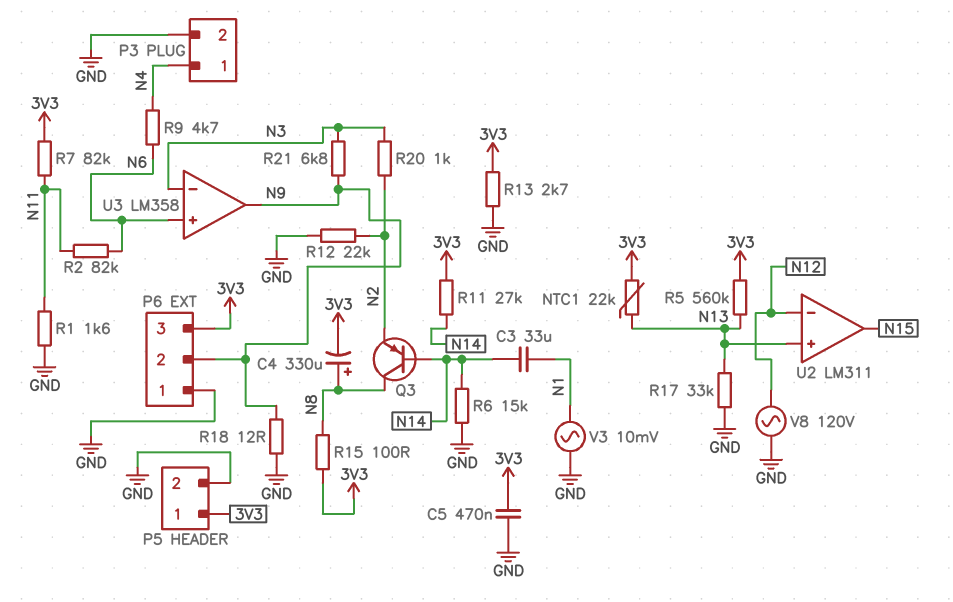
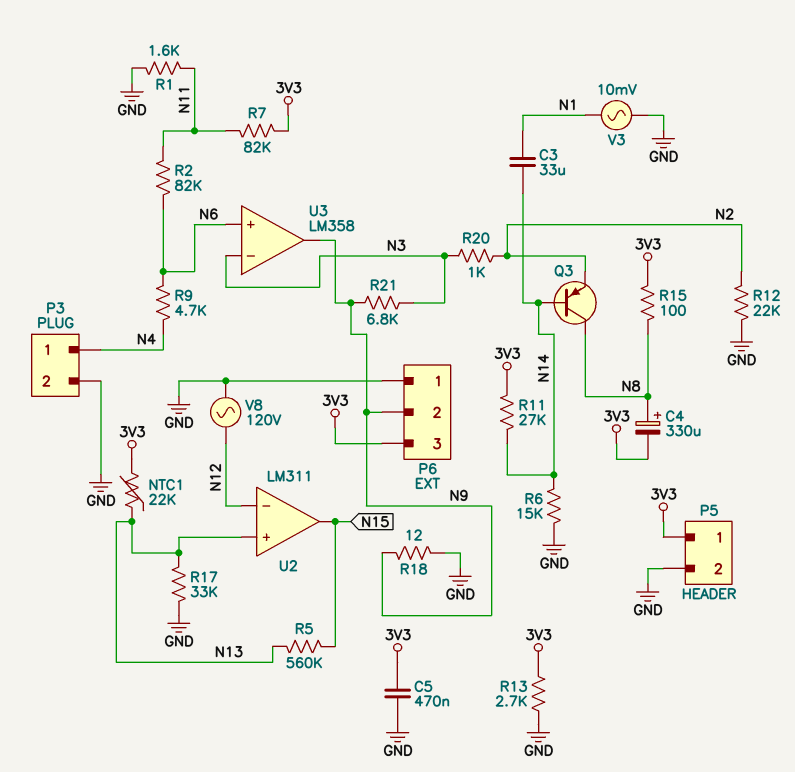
R5: 560k (3V3, N13) -> 560k (N13, N15)

